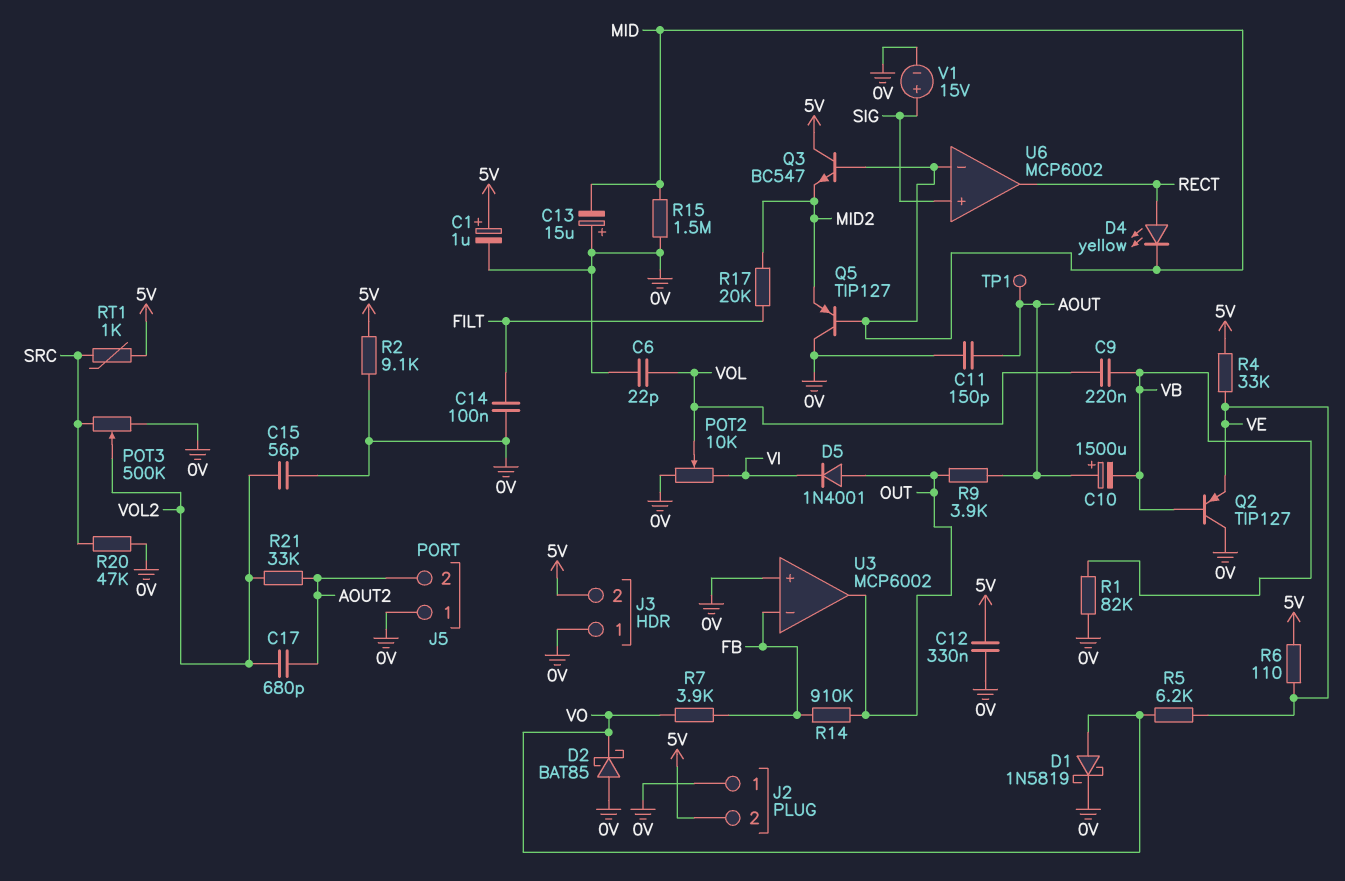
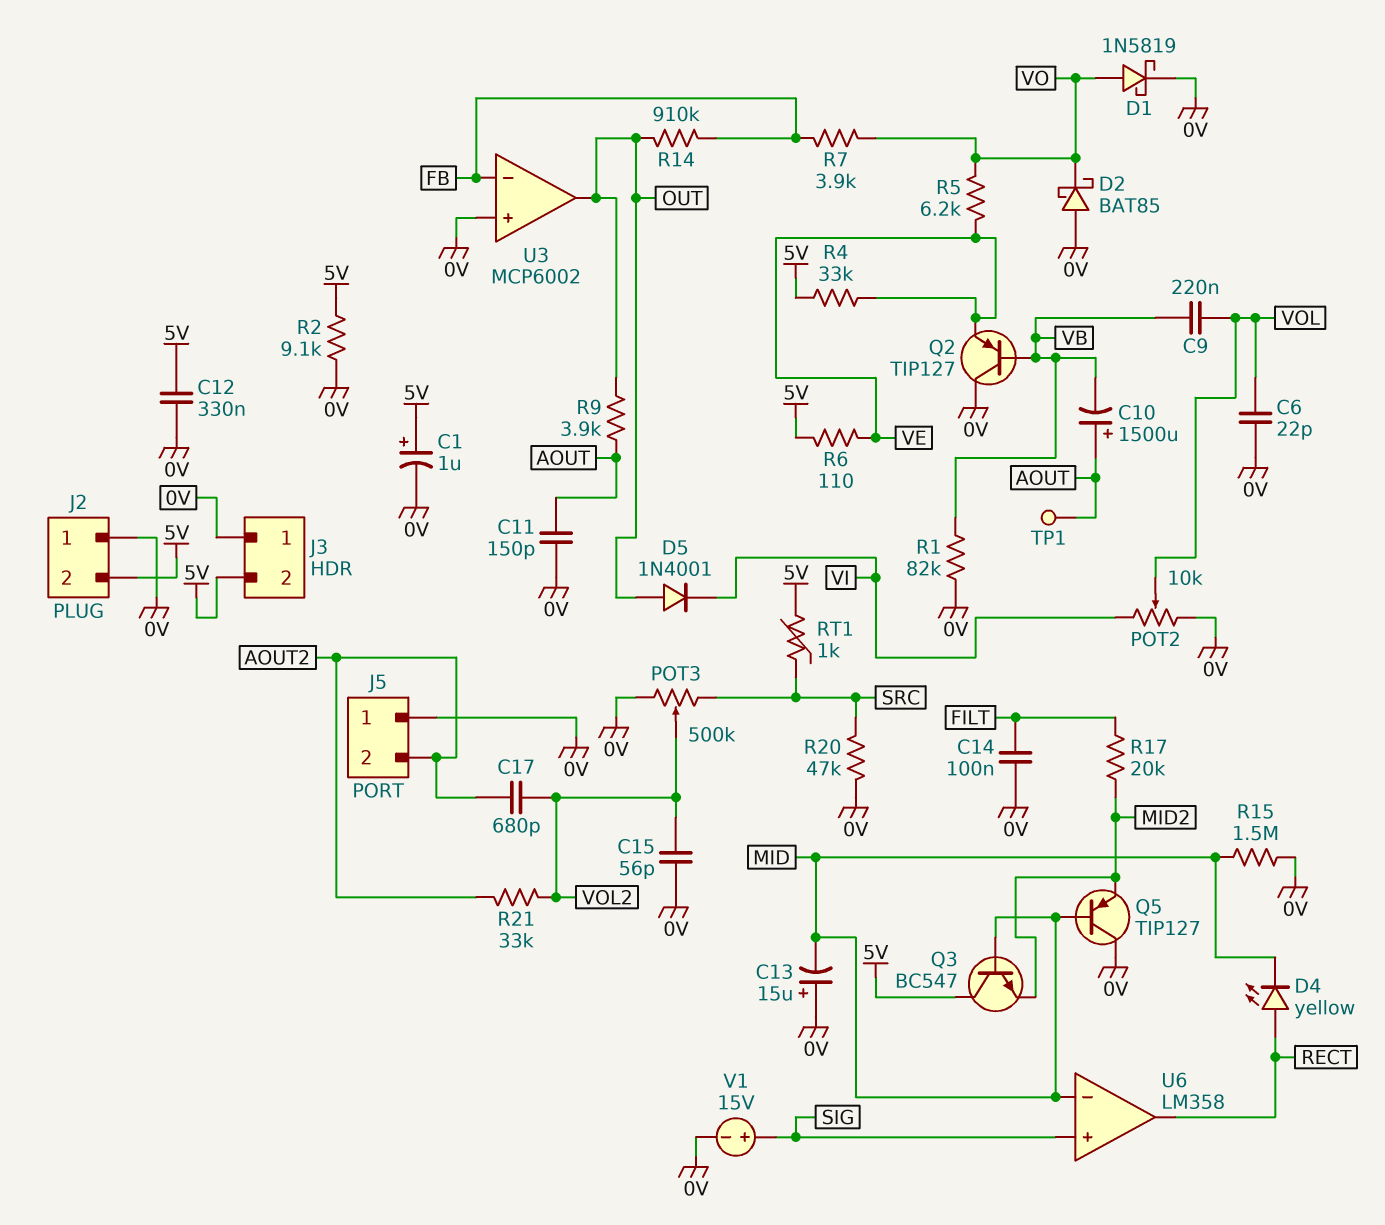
U6: MCP6002 -> LM358

